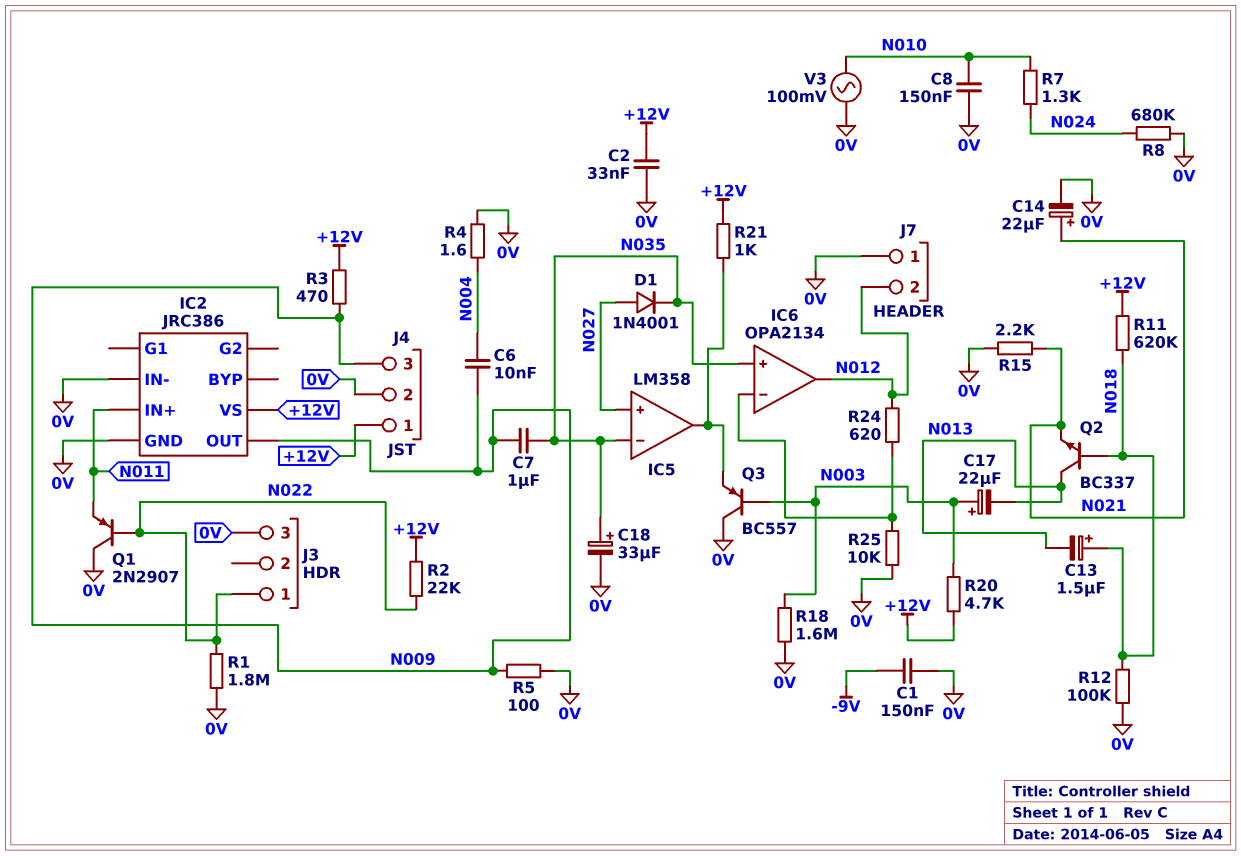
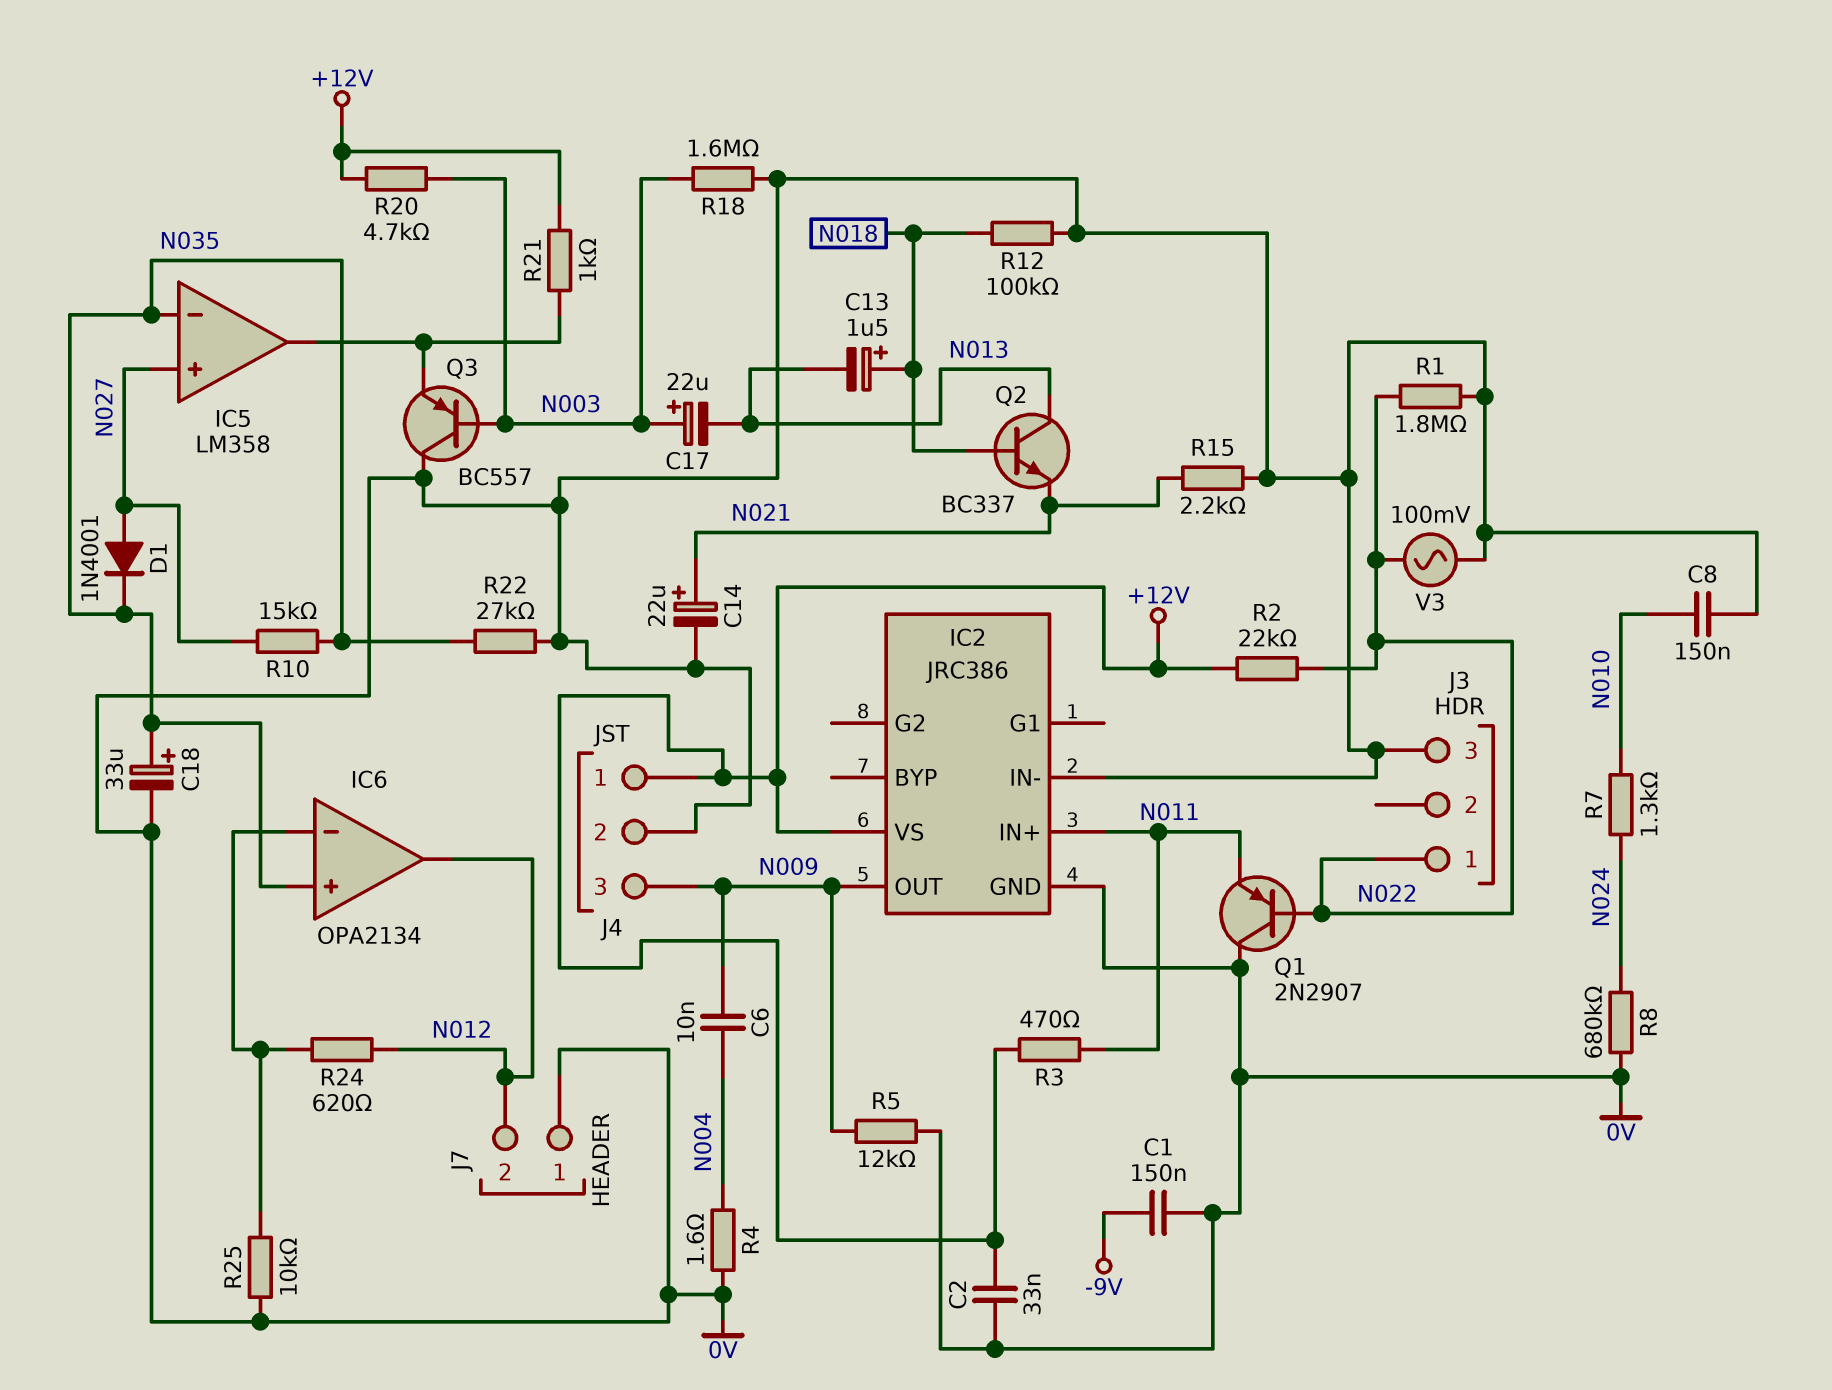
C7: 1uF (N009, N035) -> none
R3: 470 (+12V, N009) -> 470 (+12V, N011)
R5: 100 (0V, N009) -> 12k (0V, N009)
R10: none -> 15k (N027, N035)
R11: 620k (+12V, N018) -> none
R22: none -> 27k (0V, N035)
V3: AC 100mV (0V, N010) -> AC 100mV (0V, N022)

